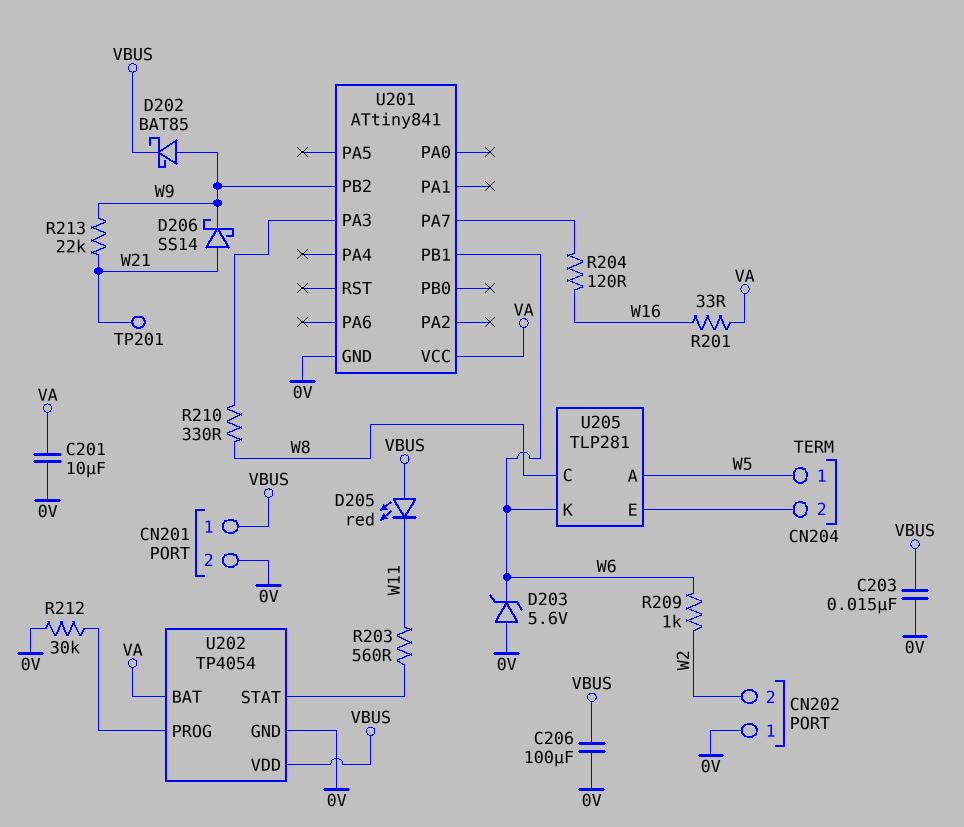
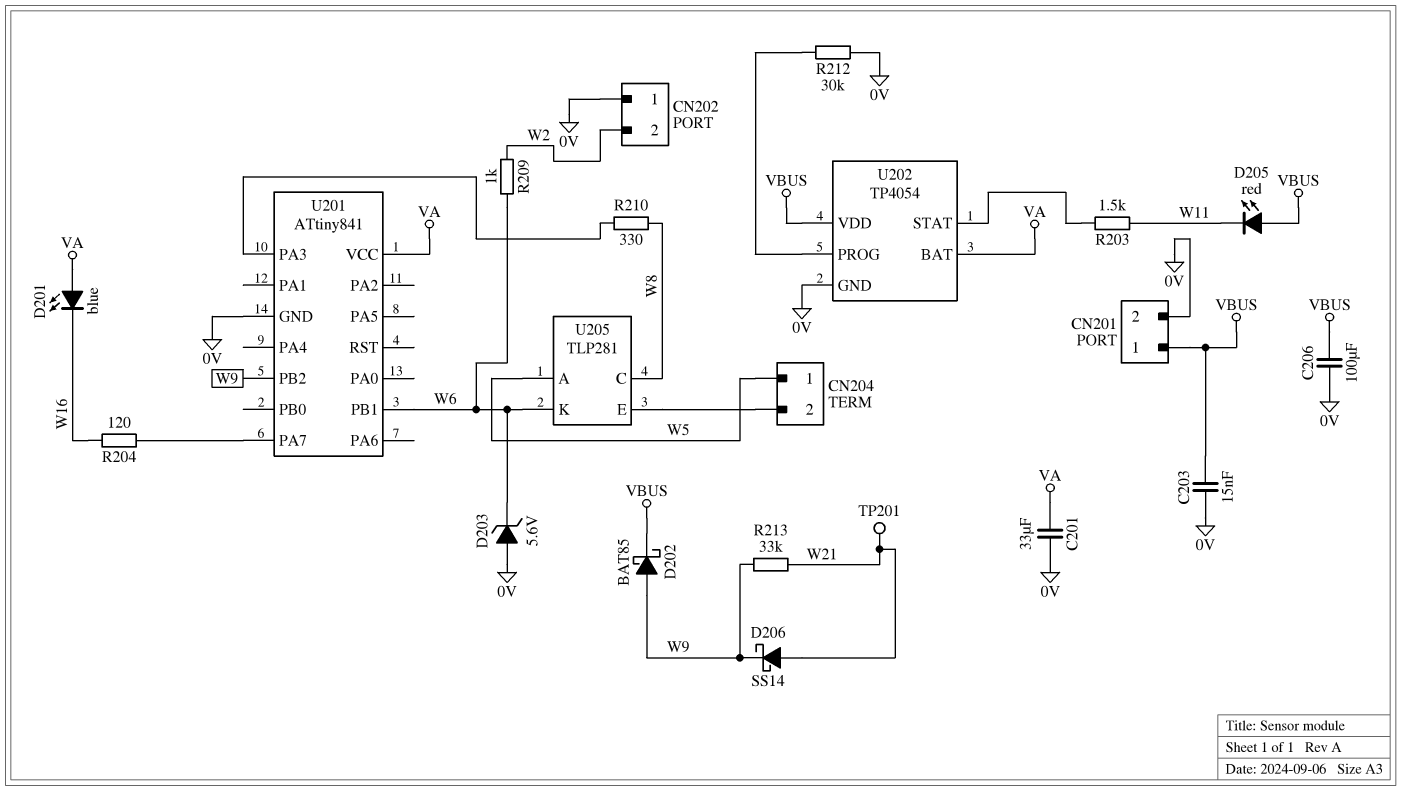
C201: 10uF (0V, VA) -> 33uF (0V, VA)
D201: none -> LED blue (A VA, K W16)
R201: 33 (VA, W16) -> none
R203: 560 (U202/STAT, W11) -> 1.5k (U202/STAT, W11)
R213: 22k (W9, W21) -> 33k (W9, W21)

